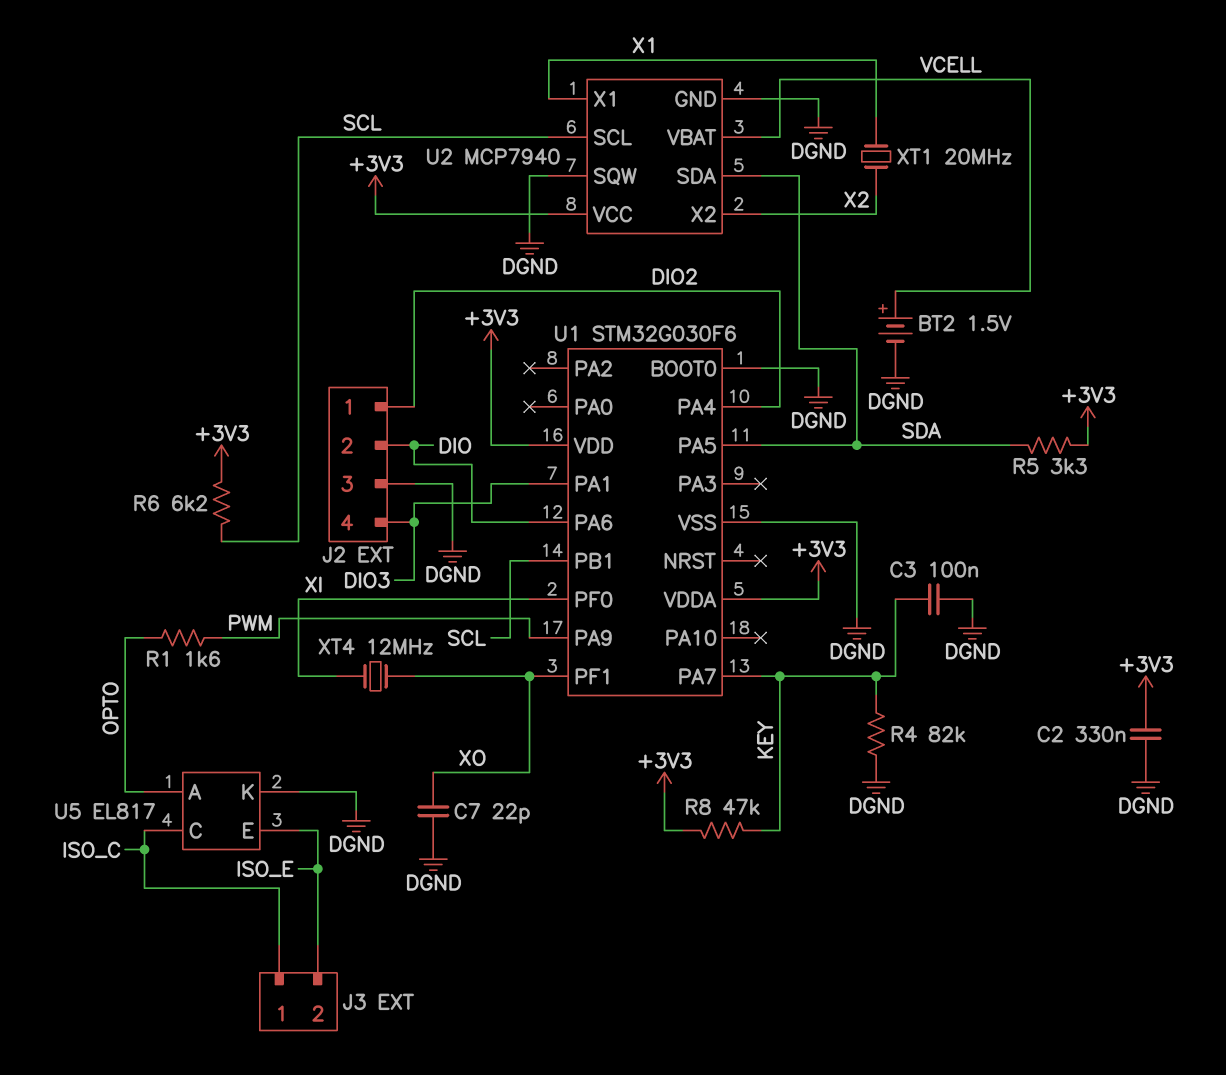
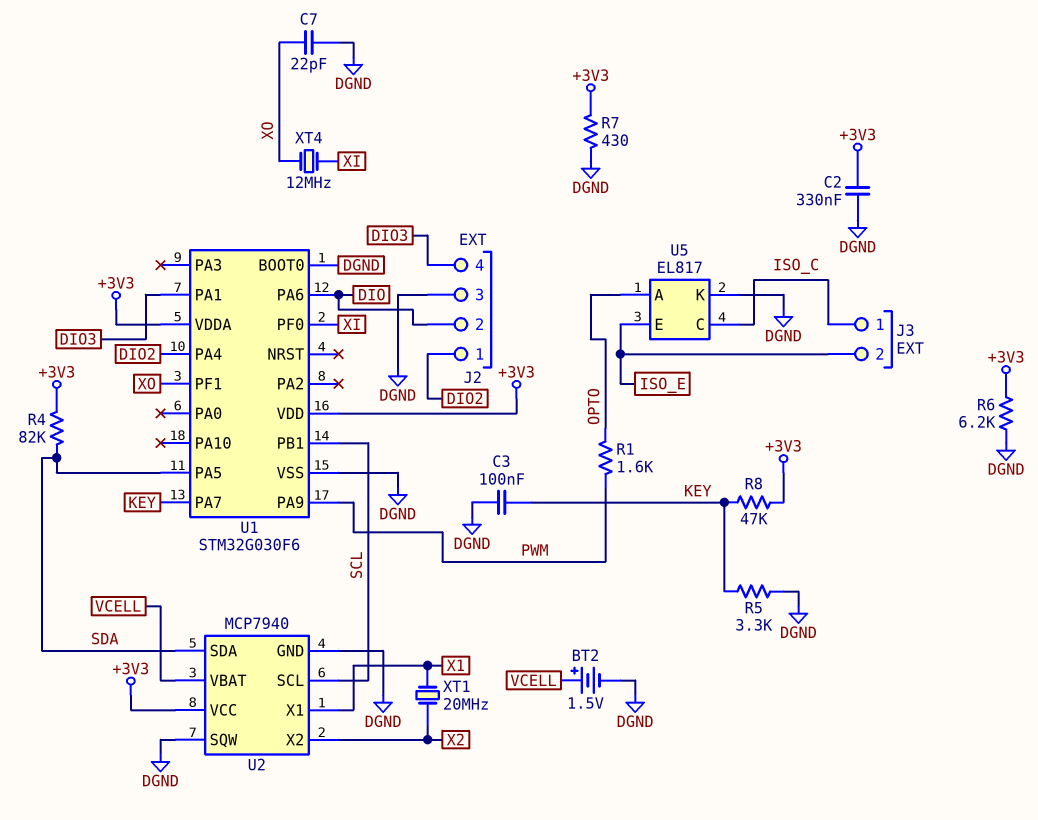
R4: 82k (DGND, KEY) -> 82k (+3V3, SDA)
R5: 3.3k (+3V3, SDA) -> 3.3k (DGND, KEY)
R6: 6.2k (+3V3, SCL) -> 6.2k (+3V3, DGND)
R7: none -> 430 (+3V3, DGND)

